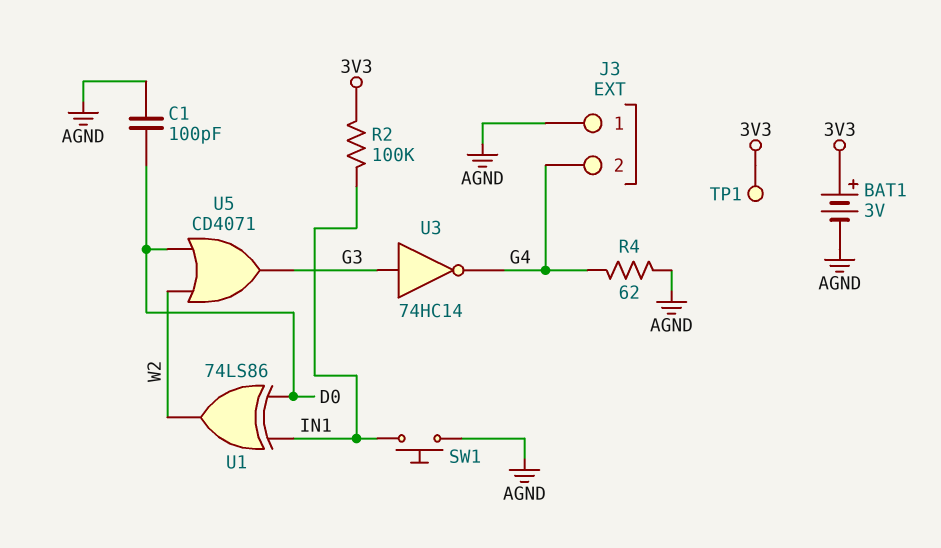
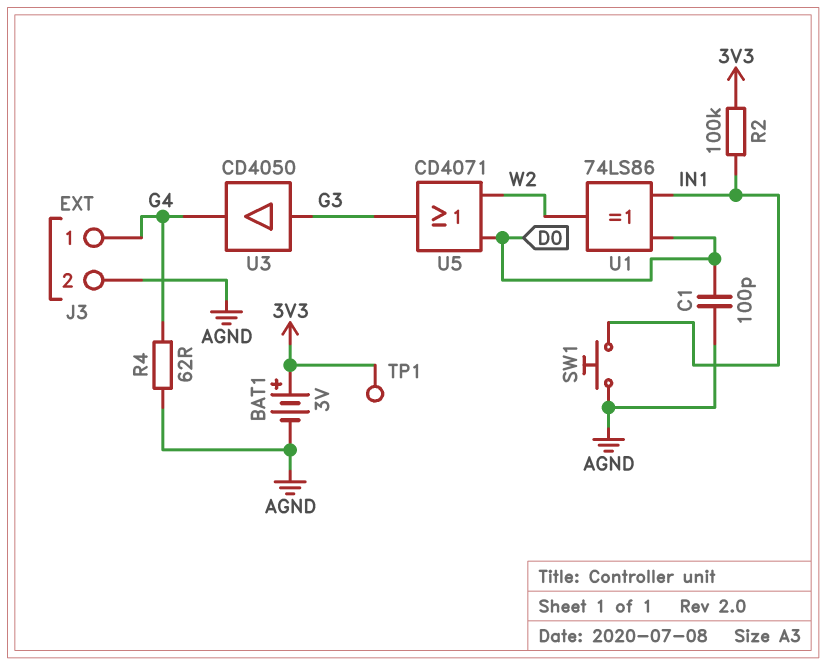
J3 pin 1: AGND -> G4
J3 pin 2: G4 -> AGND
U3: NOT 74HC14 (in G3, out G4) -> buffer CD4050 (in G3, out G4)

